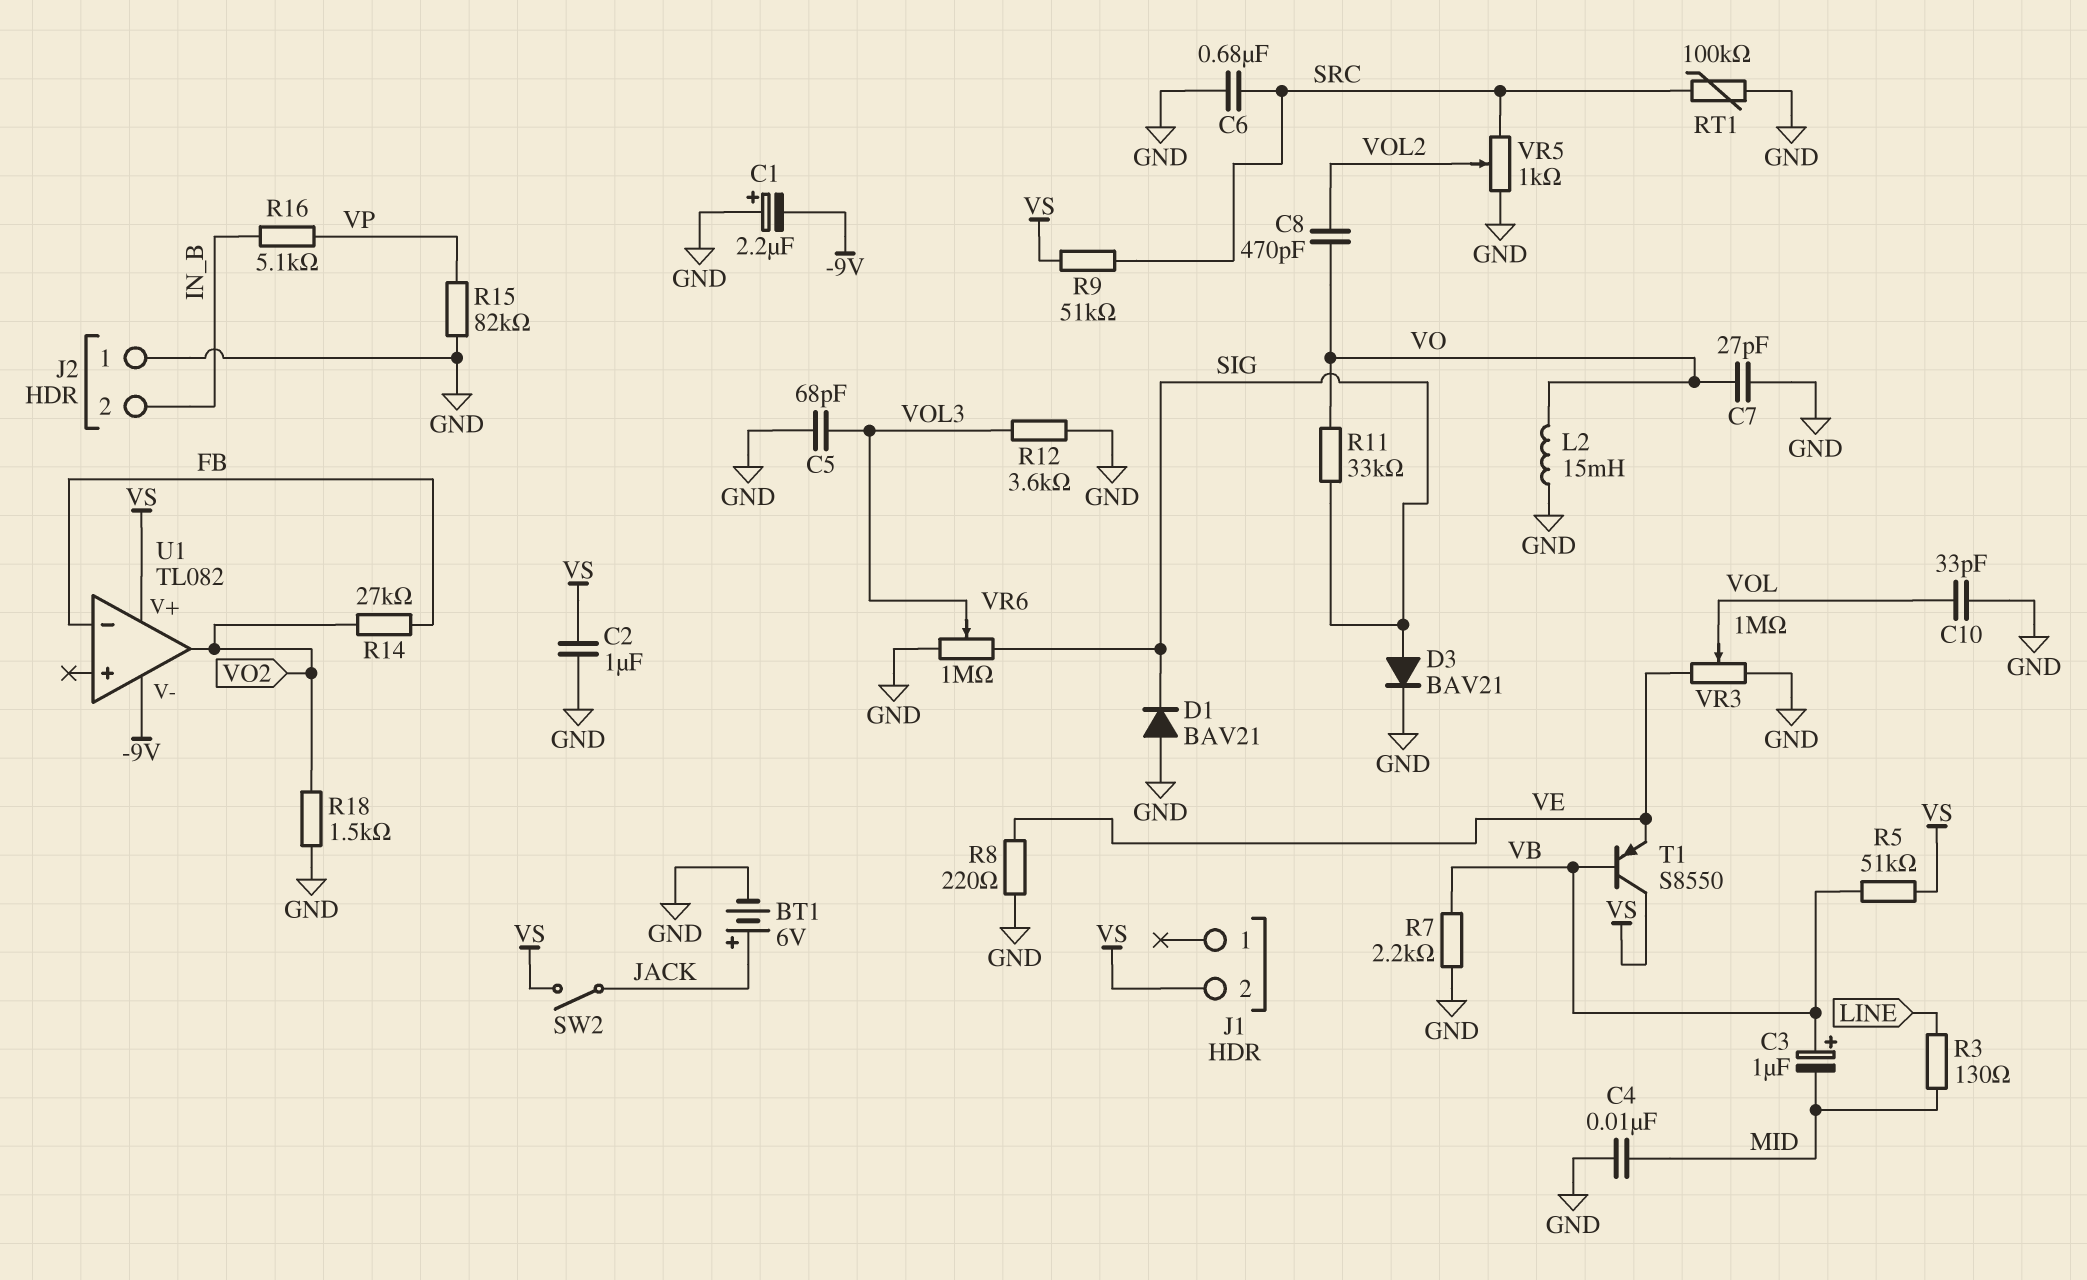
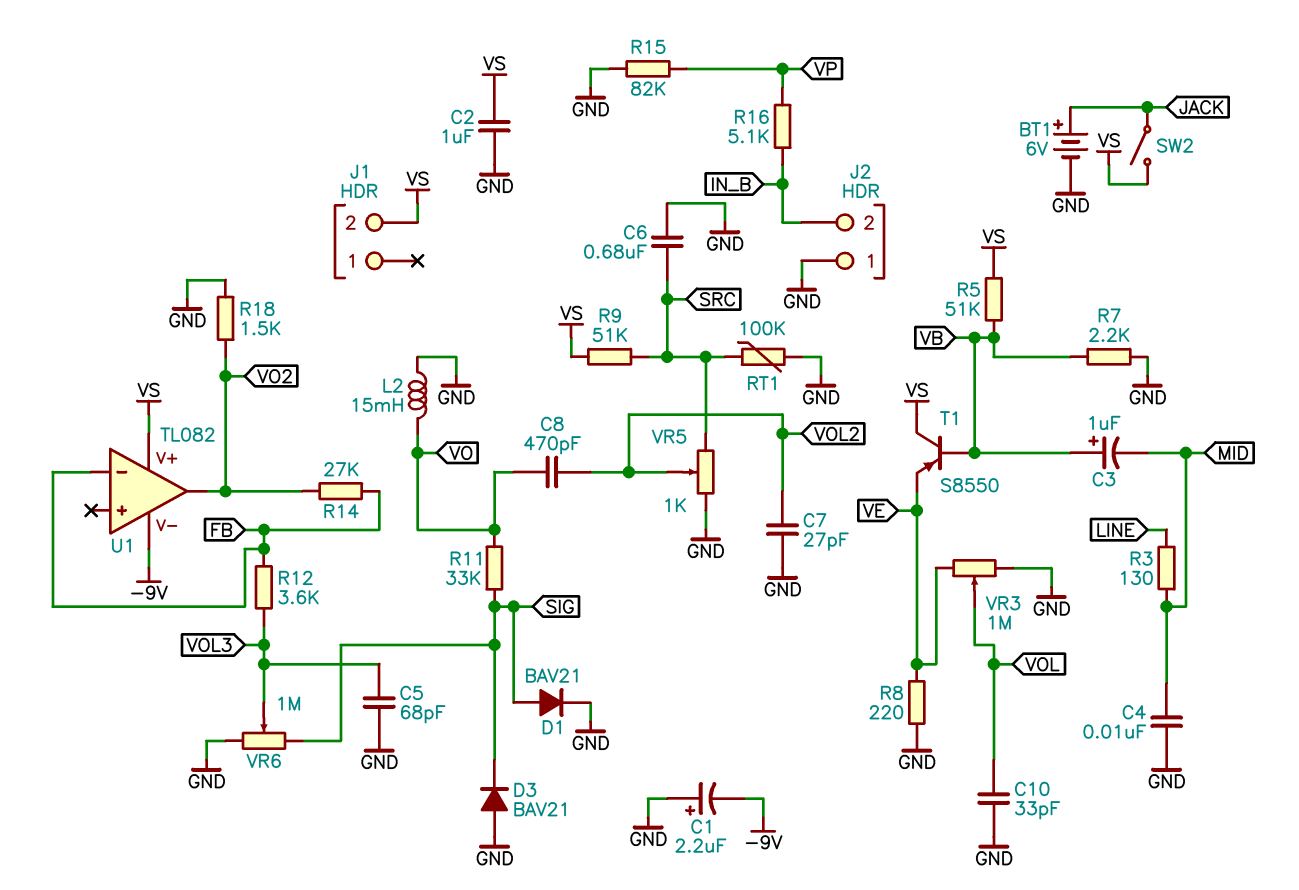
C7: 27pF (GND, VO) -> 27pF (GND, VOL2)
D1: diode BAV21 (A GND, K SIG) -> diode BAV21 (A SIG, K GND)
D3: diode BAV21 (A SIG, K GND) -> diode BAV21 (A GND, K SIG)
R12: 3.6k (GND, VOL3) -> 3.6k (FB, VOL3)

